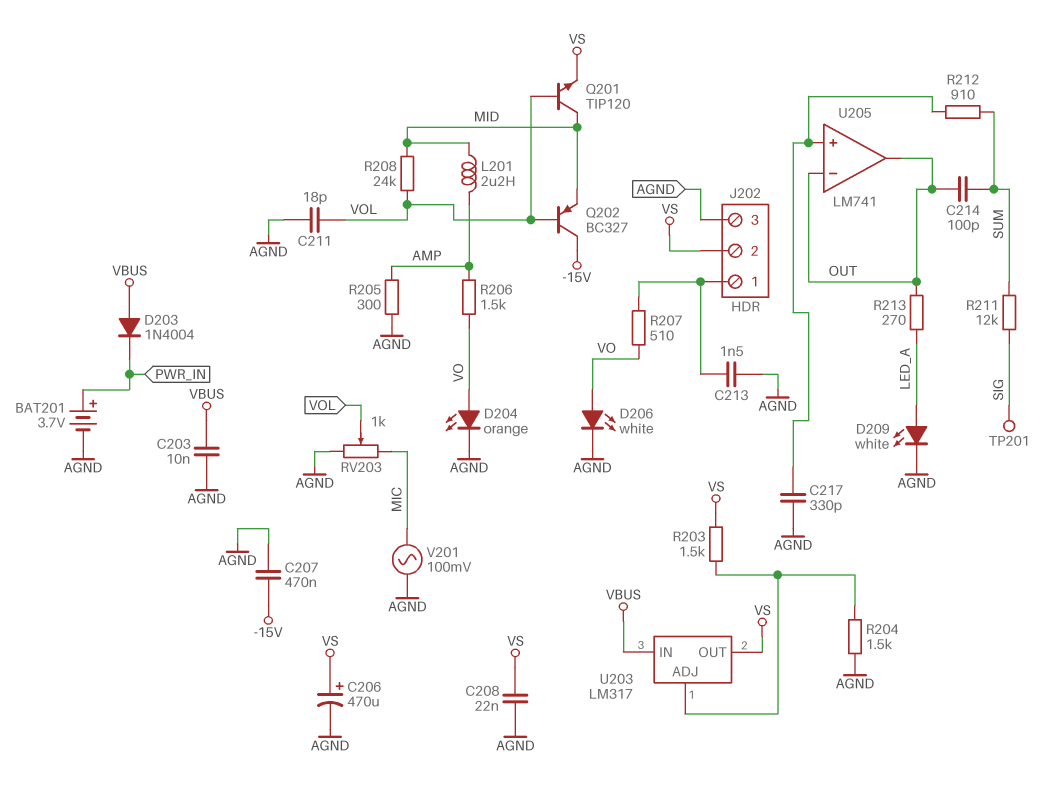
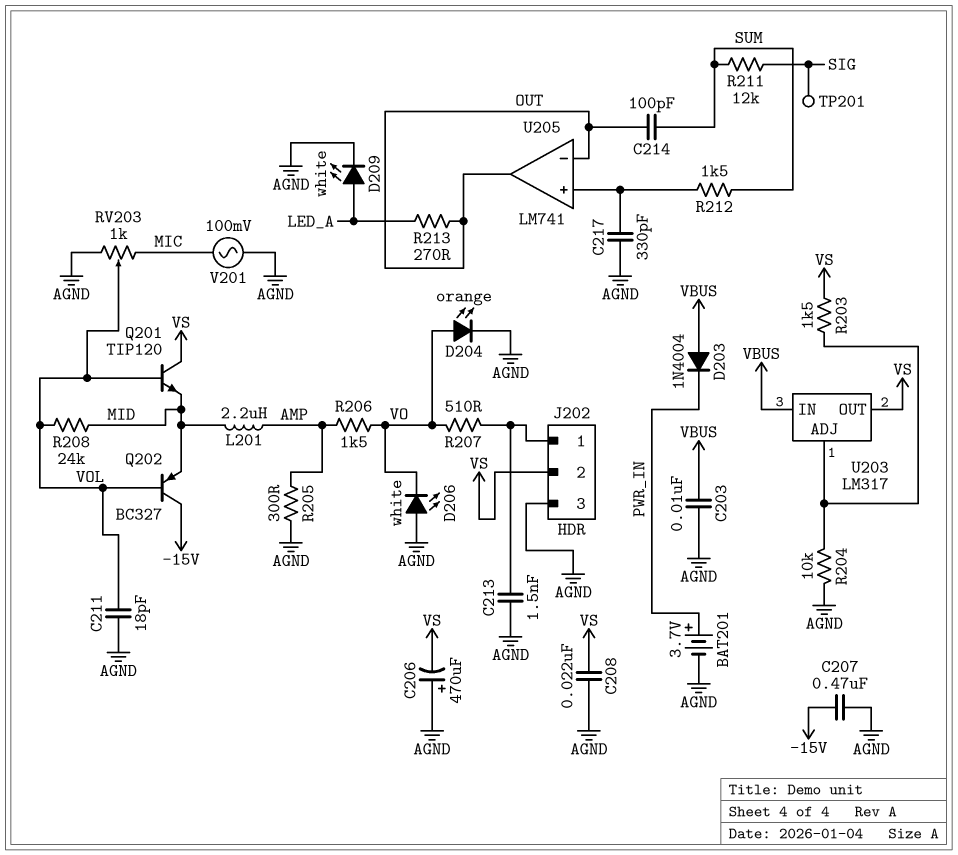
C206: 470uF (plus VS, minus AGND) -> 470uF (plus AGND, minus VS)
D206: LED white (A VO, K AGND) -> LED white (A AGND, K VO)
Q201: NPN TIP120 (B VOL, C MID, E VS) -> NPN TIP120 (B VOL, C VS, E MID)
R204: 1.5k (AGND, U203/ADJ) -> 10k (AGND, U203/ADJ)
R212: 910 (SUM, U205/in+) -> 1.5k (SUM, U205/in+)

